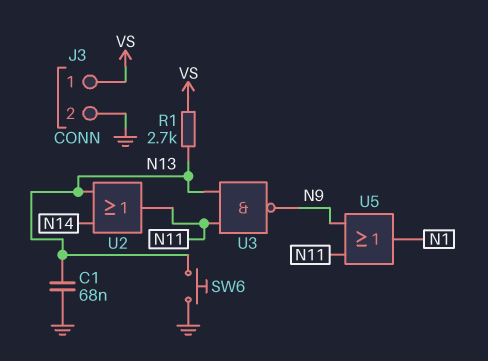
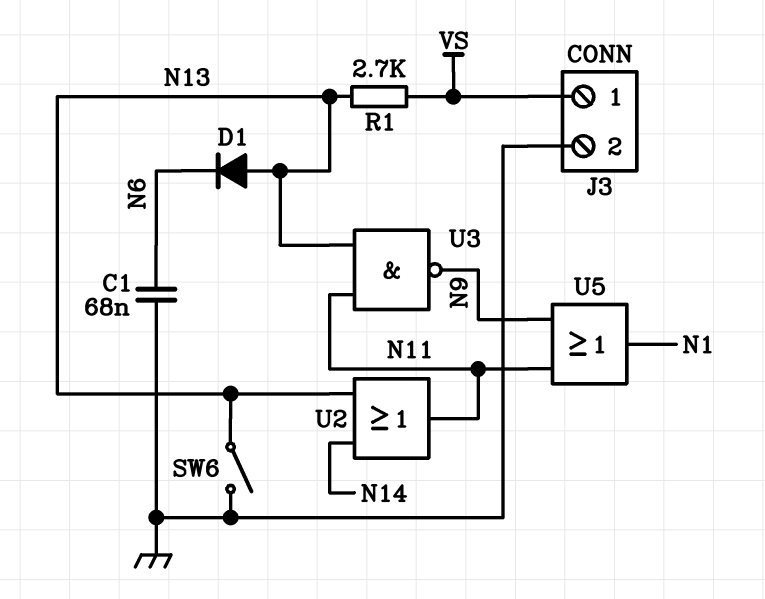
C1: 68nF (GND, N13) -> 68nF (GND, N6)
D1: none -> diode (A N13, K N6)
SW6: button (GND, N13) -> switch (GND, N13)

